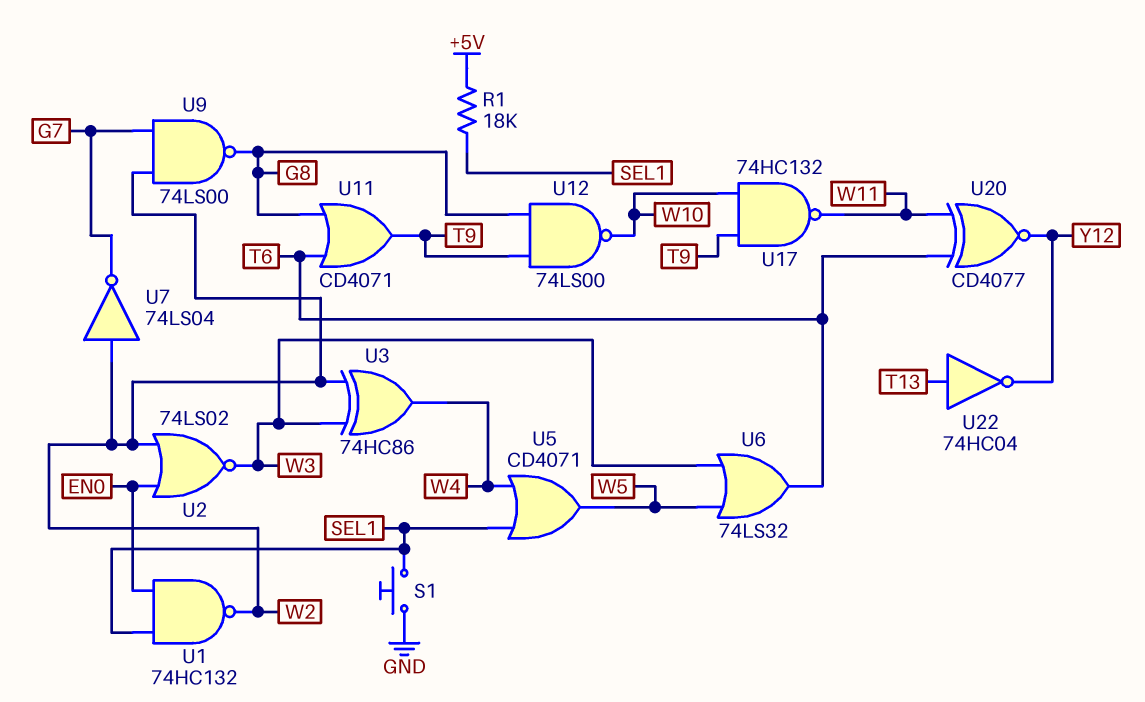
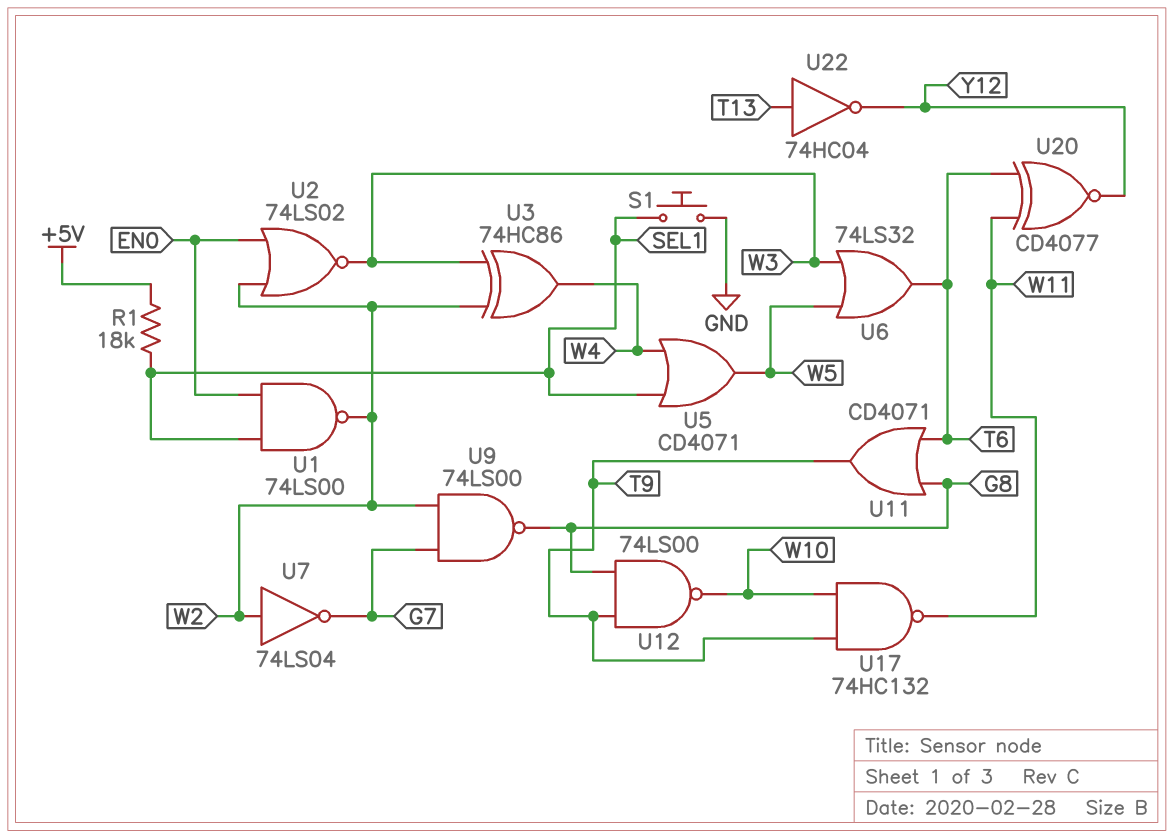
U1: NAND 74HC132 (in EN0, in SEL1, out W2) -> NAND 74LS00 (in EN0, in SEL1, out W2)

